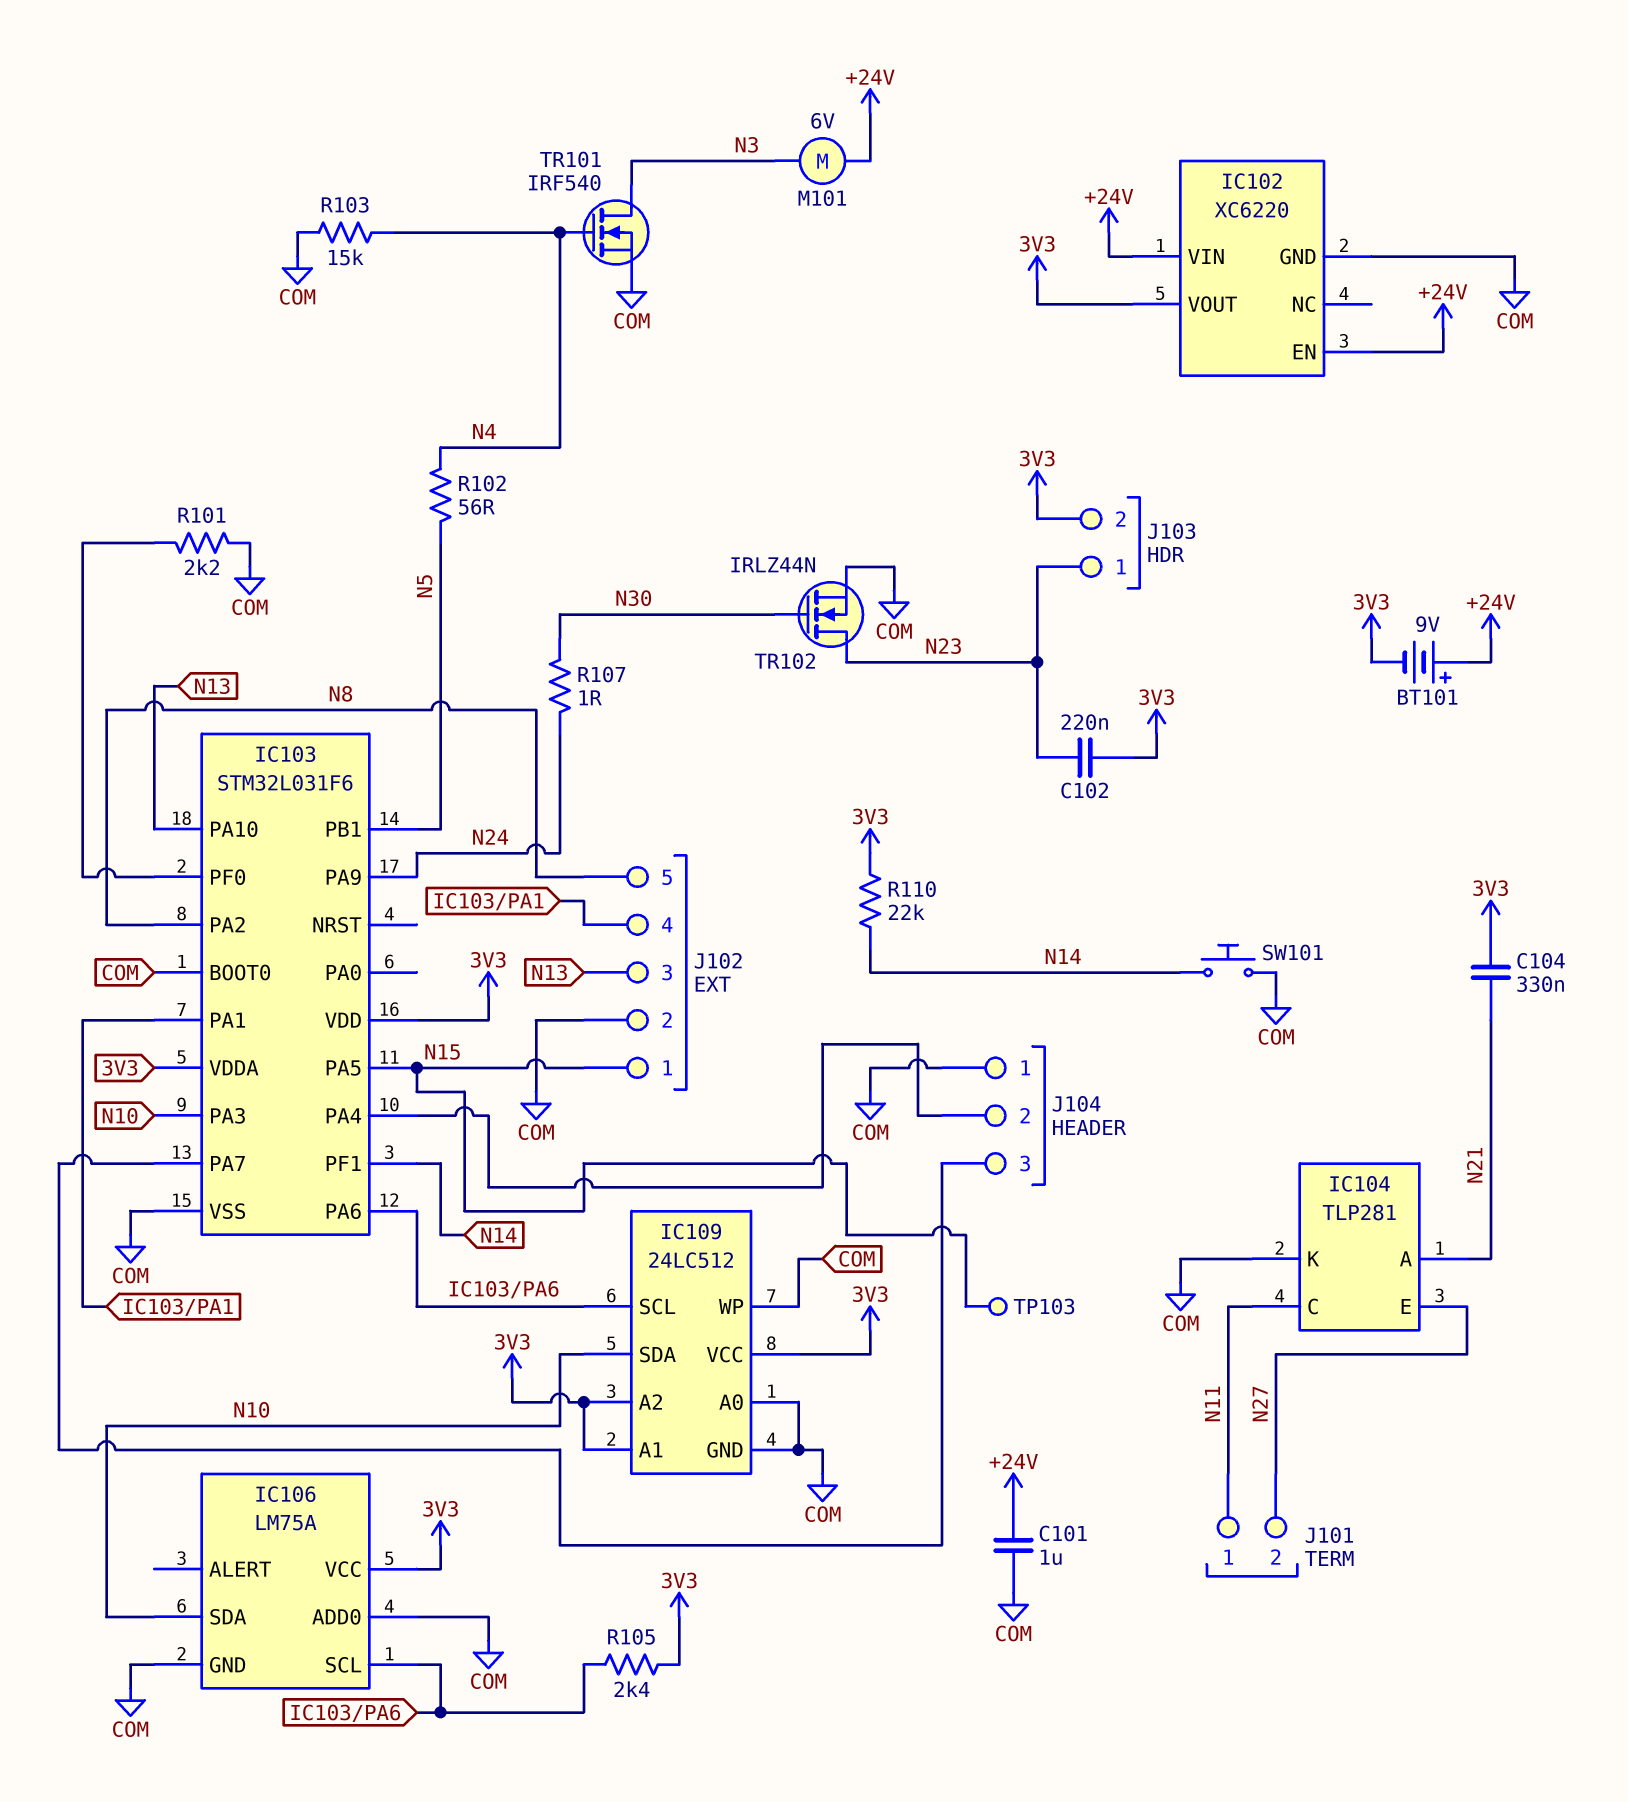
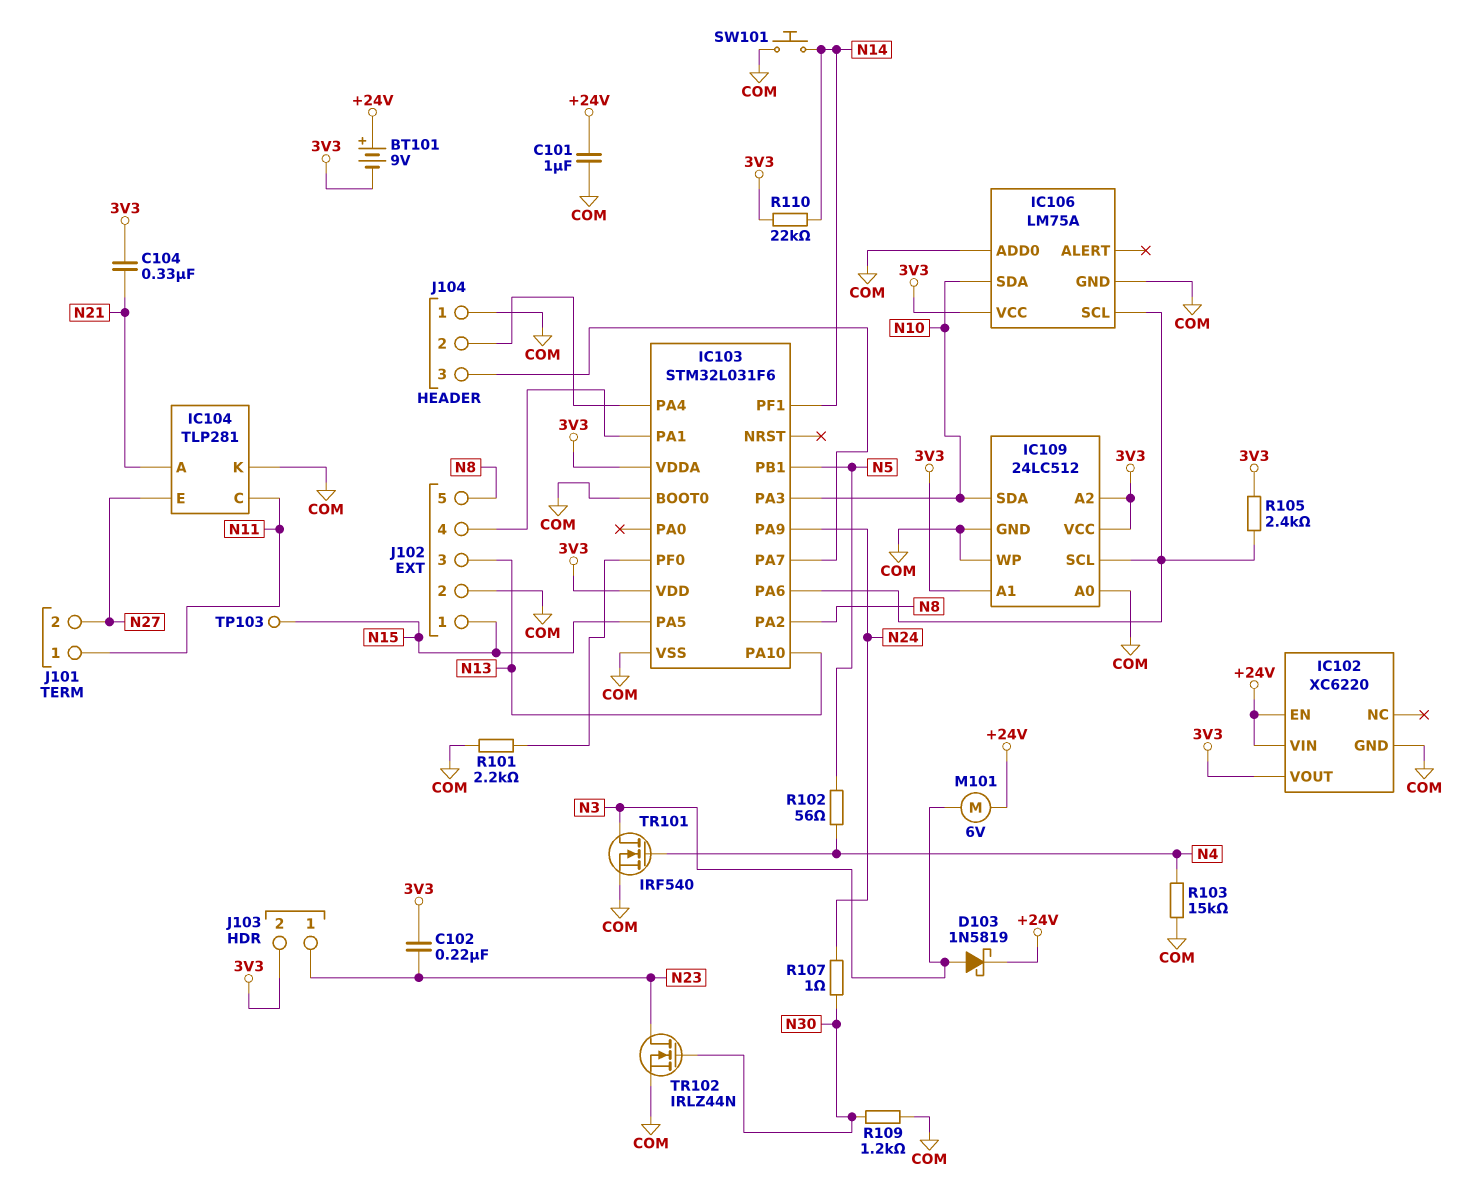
D103: none -> schottky 1N5819 (A N3, K +24V)
R109: none -> 1.2k (COM, N30)

